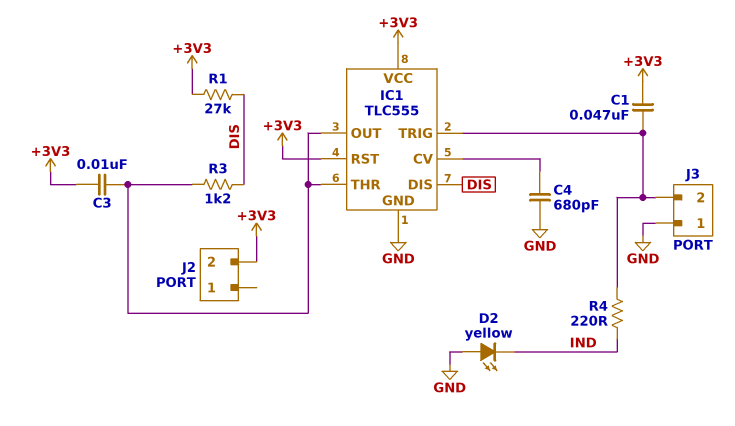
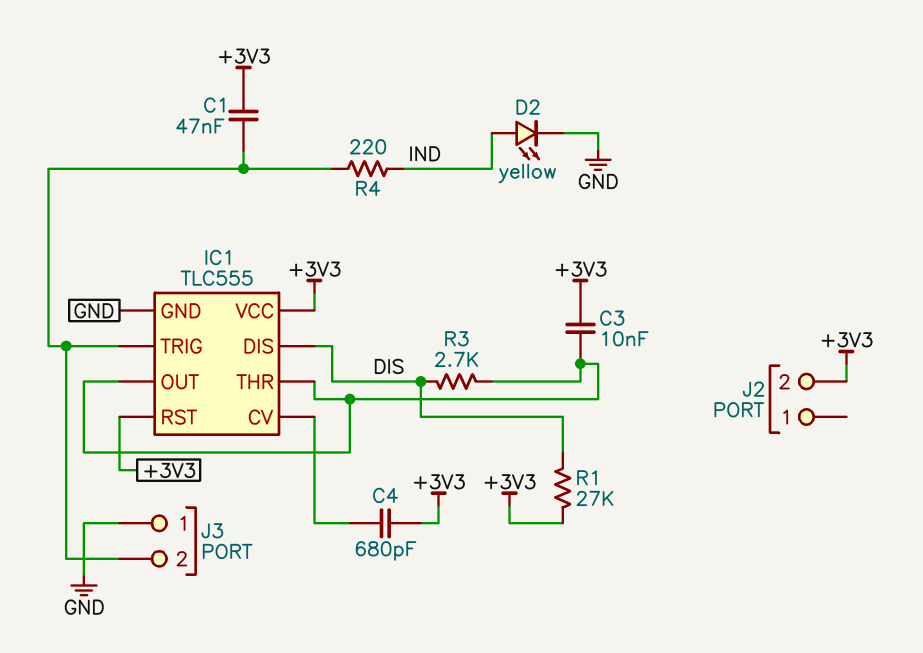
C4: 680pF (GND, IC1/CV) -> 680pF (+3V3, IC1/CV)
D2: LED yellow (A GND, K IND) -> LED yellow (A IND, K GND)
R3: 1.2k (DIS, IC1/OUT) -> 2.7k (DIS, IC1/OUT)

